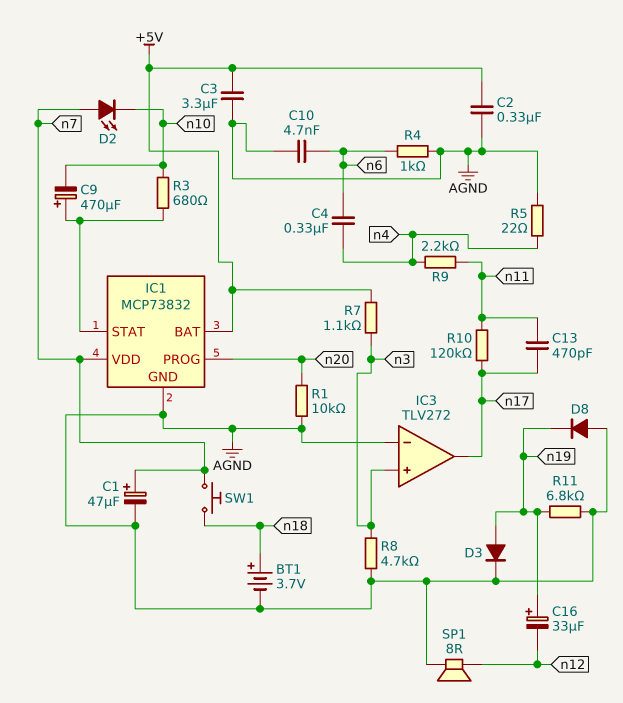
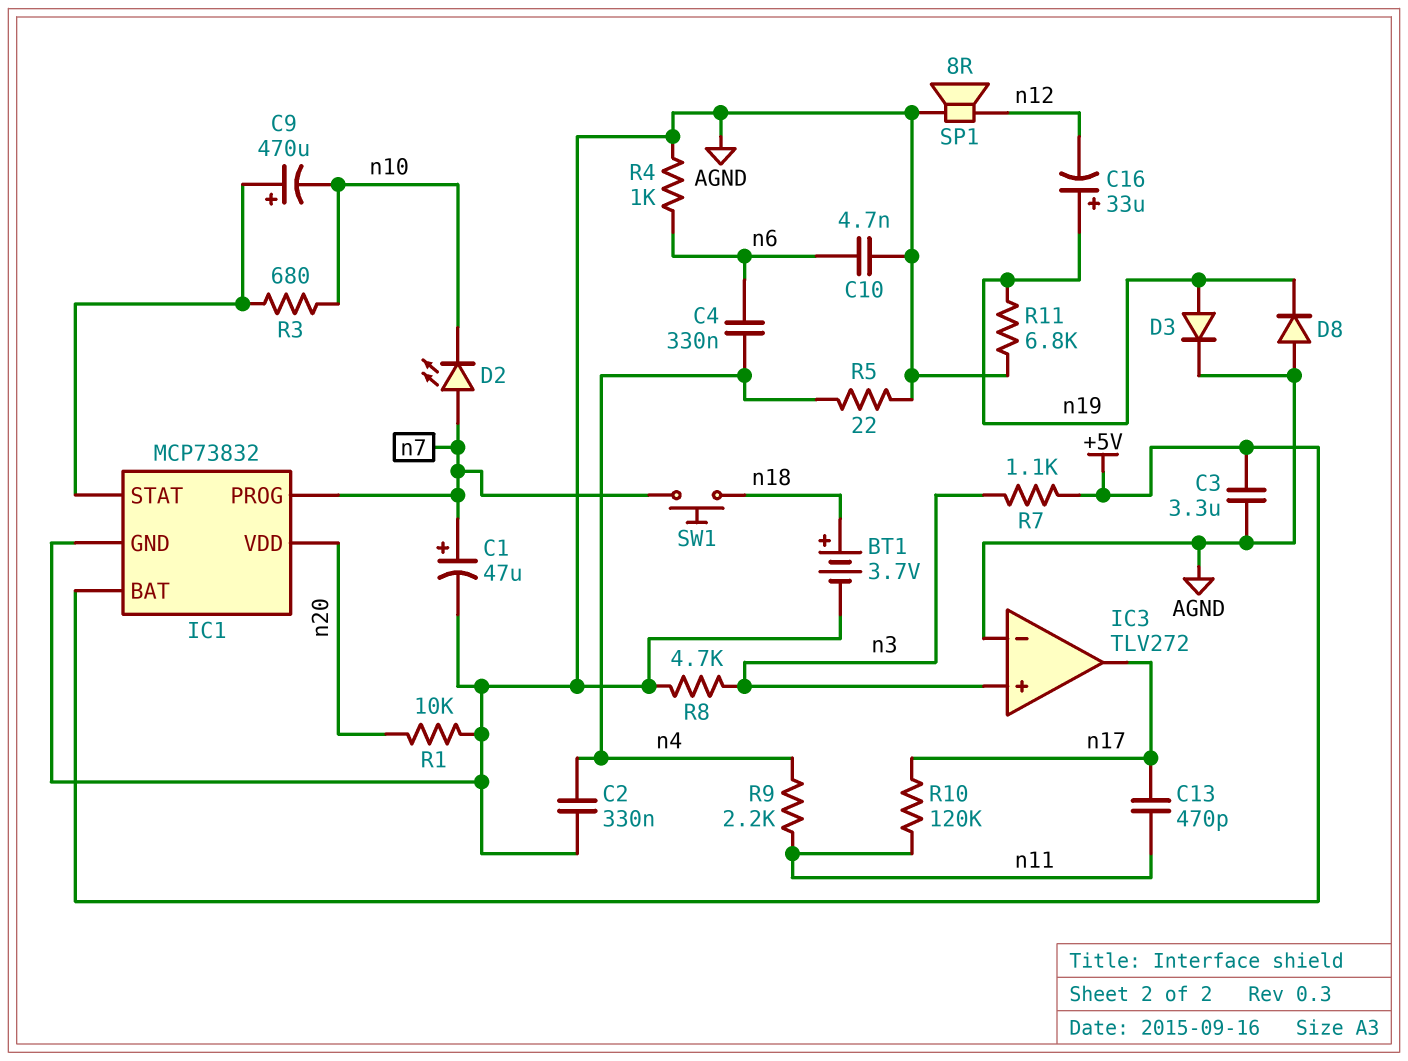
C2: 330nF (+5V, AGND) -> 330nF (AGND, n4)
IC1 pin PROG: n20 -> n7
IC1 pin VDD: n7 -> n20

